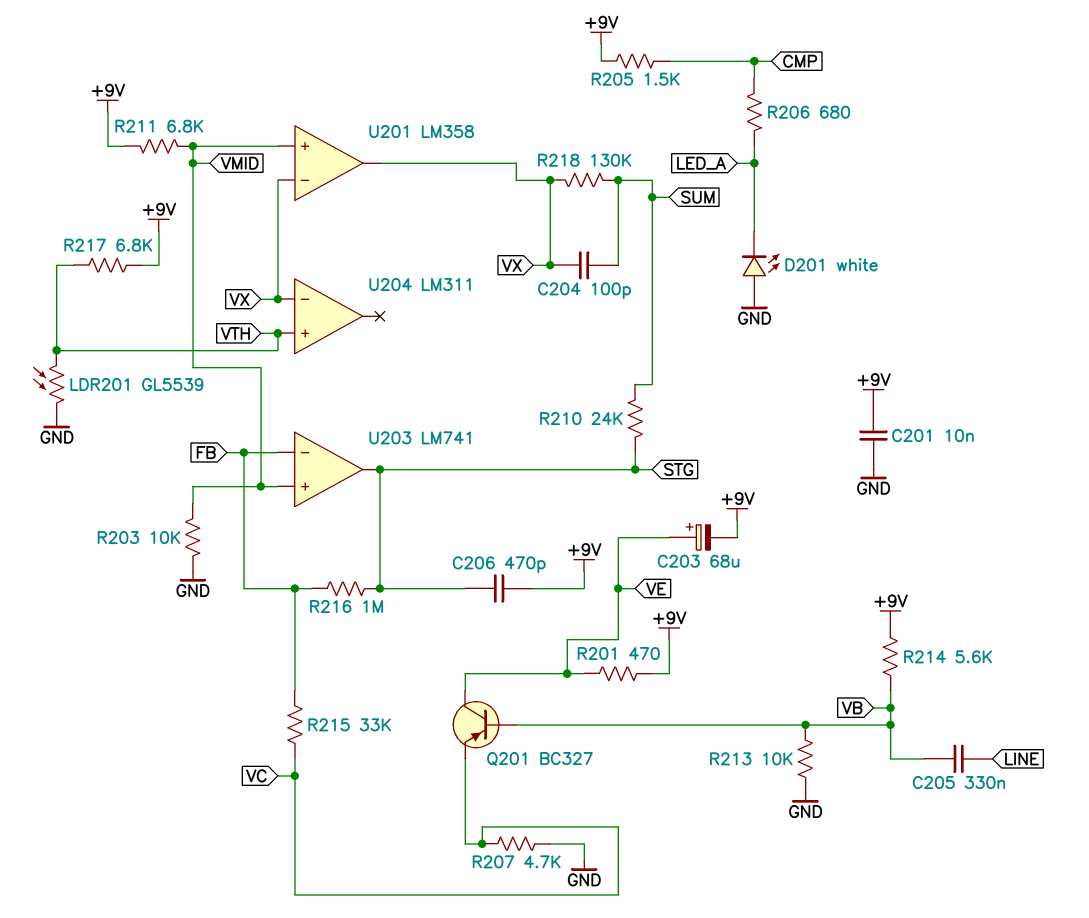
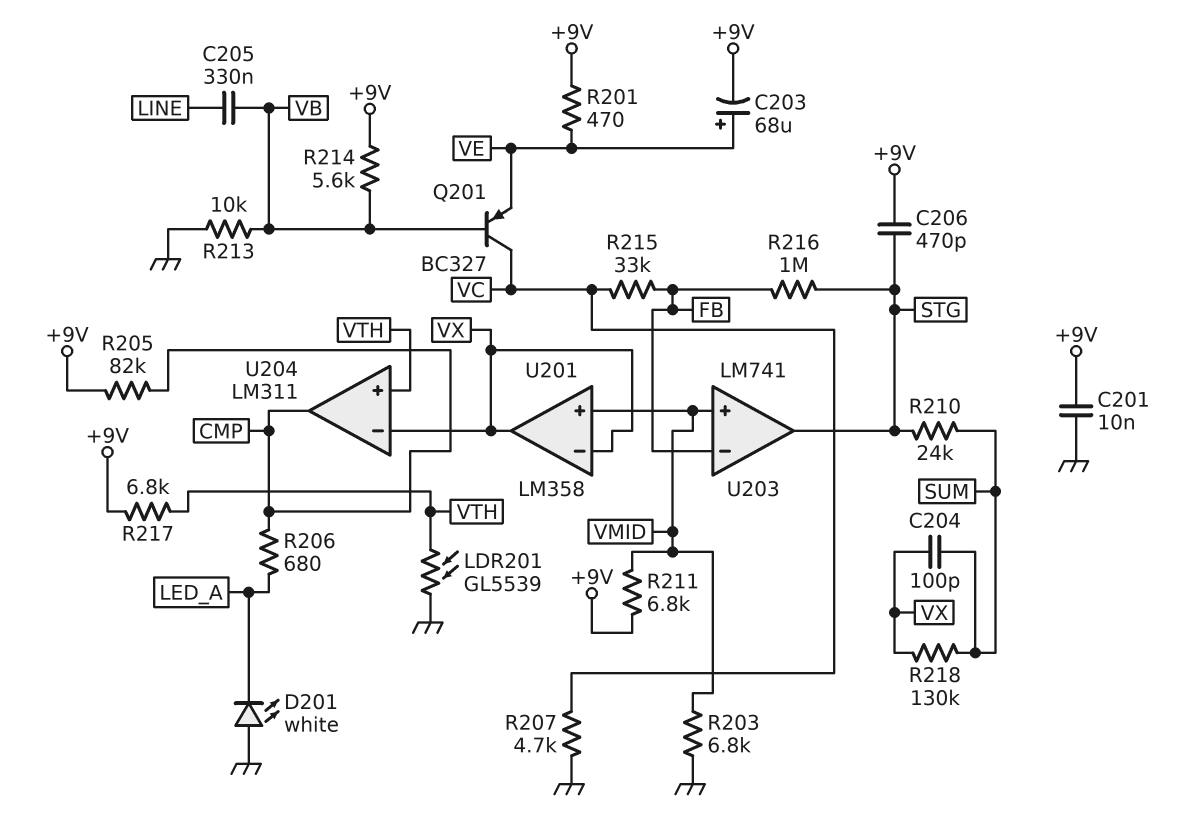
Q201: PNP BC327 (B VB, C VE, E VC) -> PNP BC327 (B VB, C VC, E VE)
R203: 10k (GND, VMID) -> 6.8k (GND, VMID)
R205: 1.5k (+9V, CMP) -> 82k (+9V, CMP)
U204 pin out: none -> CMP

